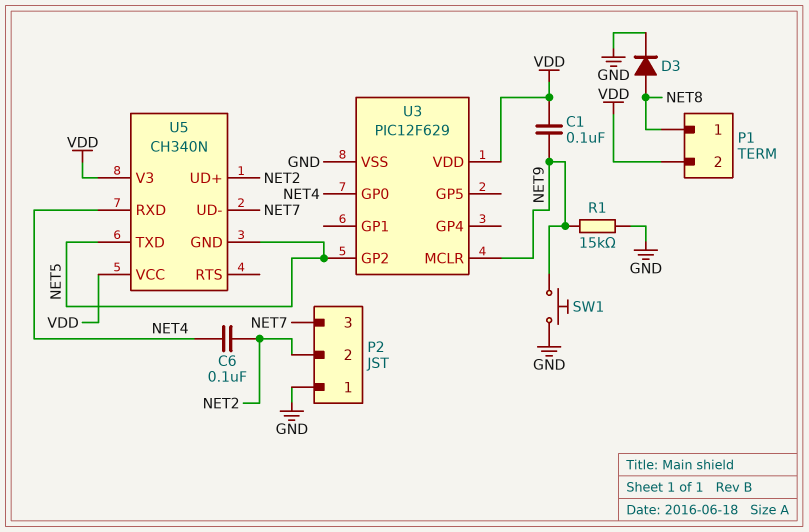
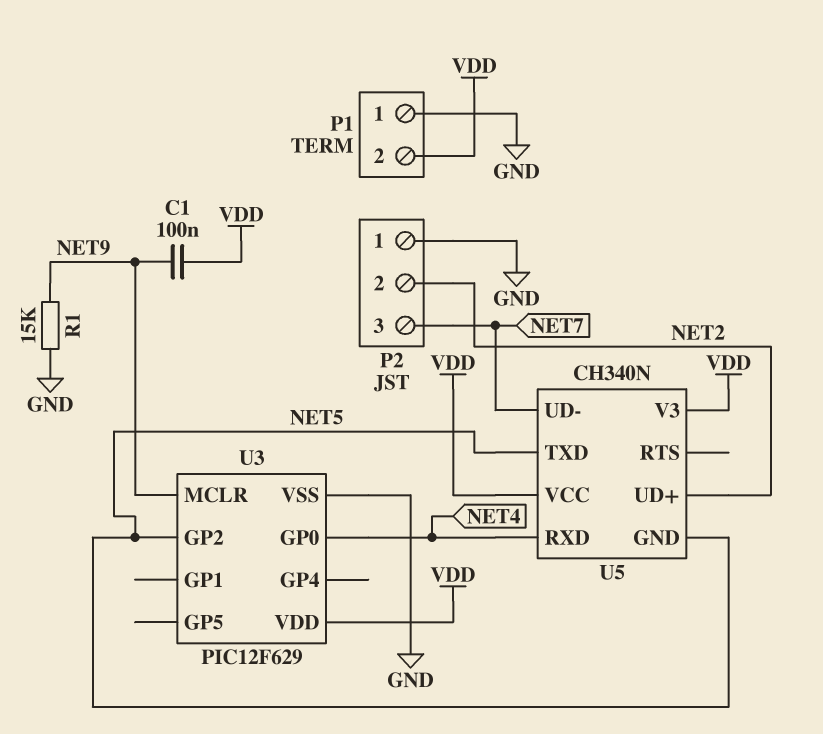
C6: 100nF (NET2, NET4) -> none
D3: diode (A NET8, K GND) -> none
P1 pin 1: NET8 -> GND
SW1: button (GND, NET9) -> none

